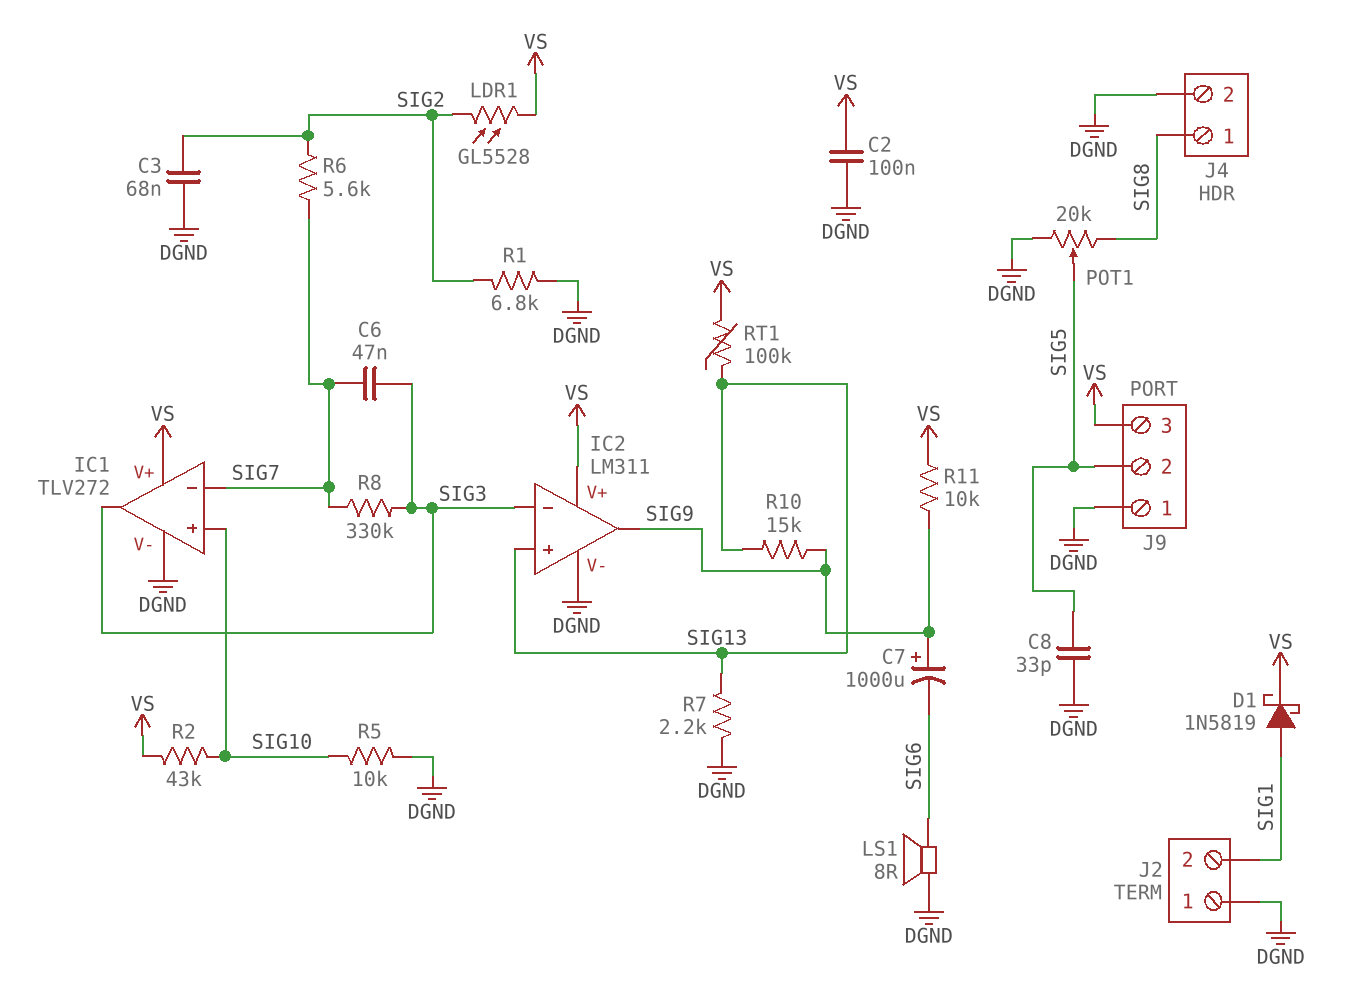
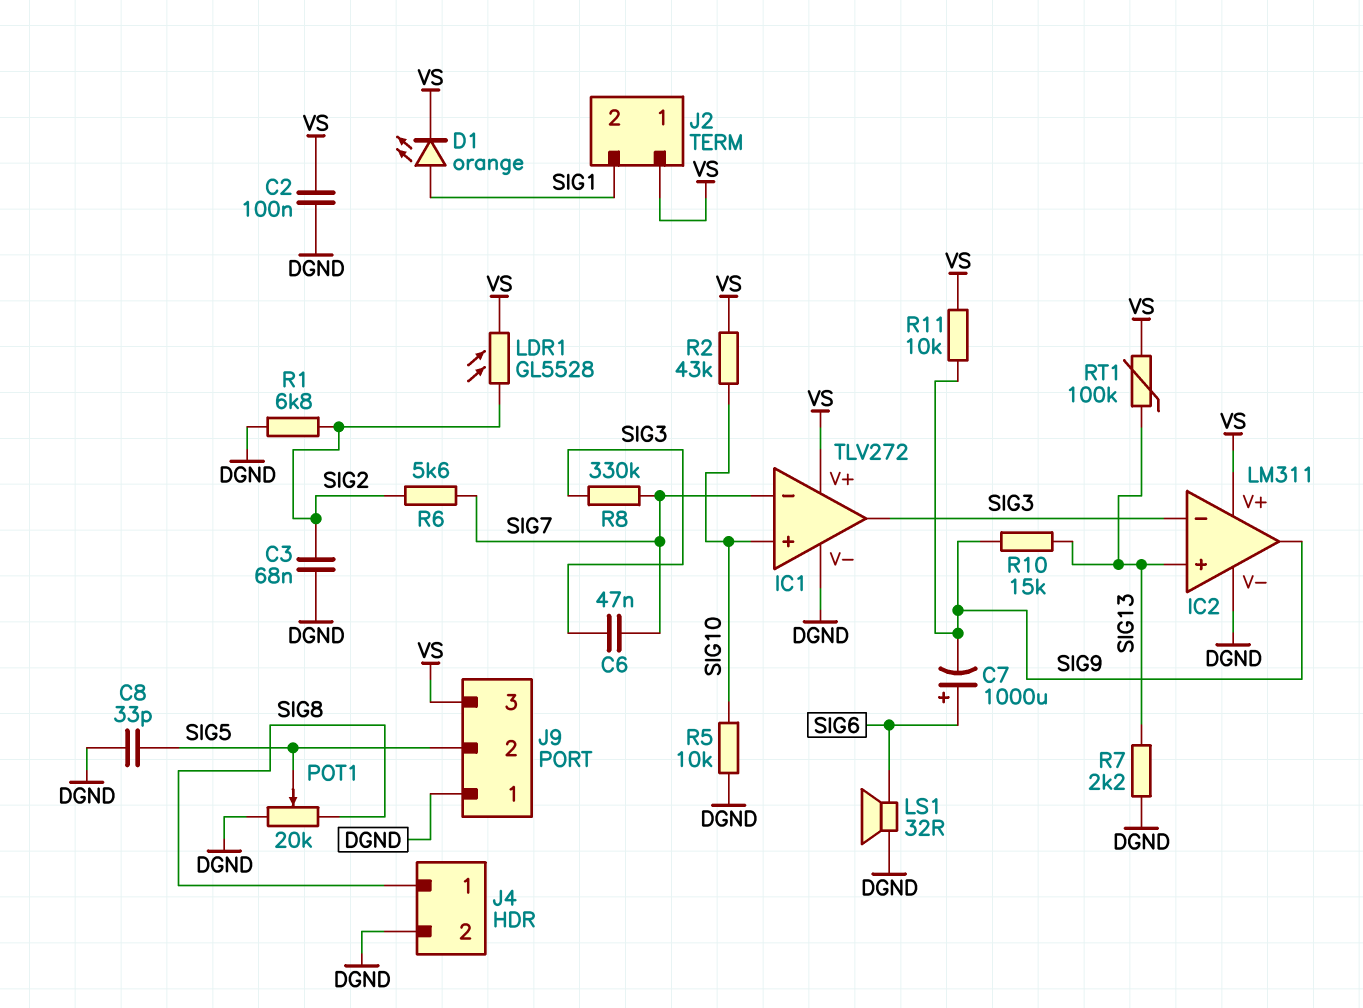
C7: 1000uF (plus SIG9, minus SIG6) -> 1000uF (plus SIG6, minus SIG9)
D1: schottky 1N5819 (A SIG1, K VS) -> LED orange (A SIG1, K VS)
J2 pin 1: DGND -> VS
LS1: speaker 8R (DGND, SIG6) -> speaker 32R (DGND, SIG6)

